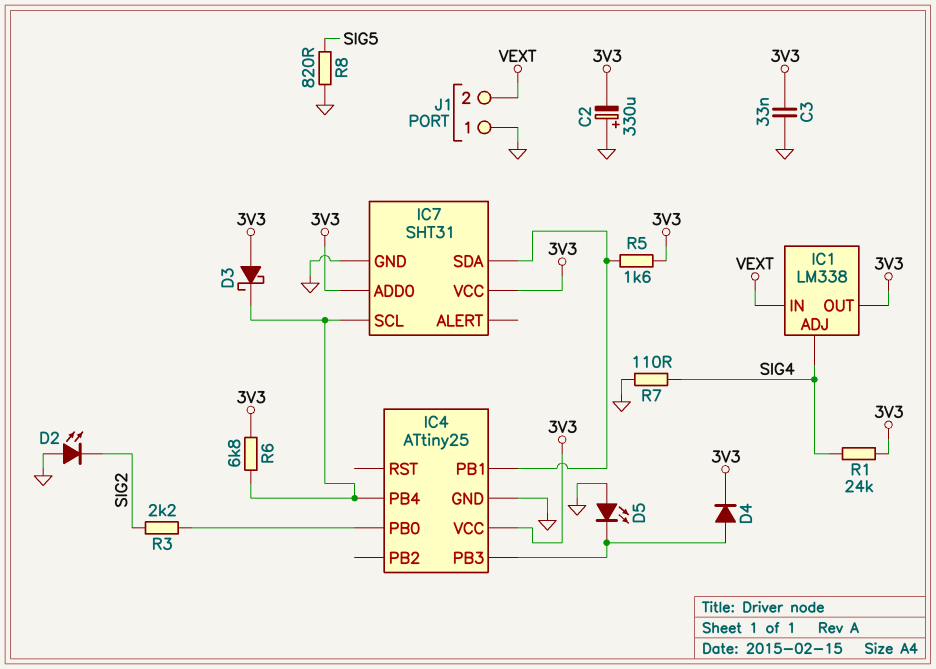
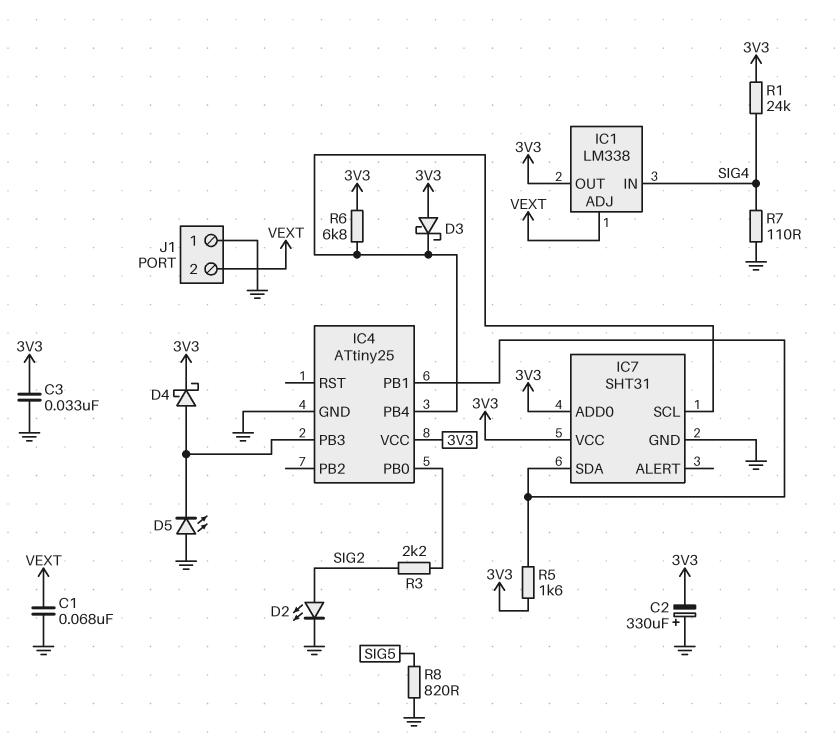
C1: none -> 68nF (GND, VEXT)
D2: LED (A GND, K SIG2) -> LED (A SIG2, K GND)
D4: diode (A IC4/PB3, K 3V3) -> schottky (A IC4/PB3, K 3V3)
IC1 pin ADJ: SIG4 -> VEXT
IC1 pin IN: VEXT -> SIG4

